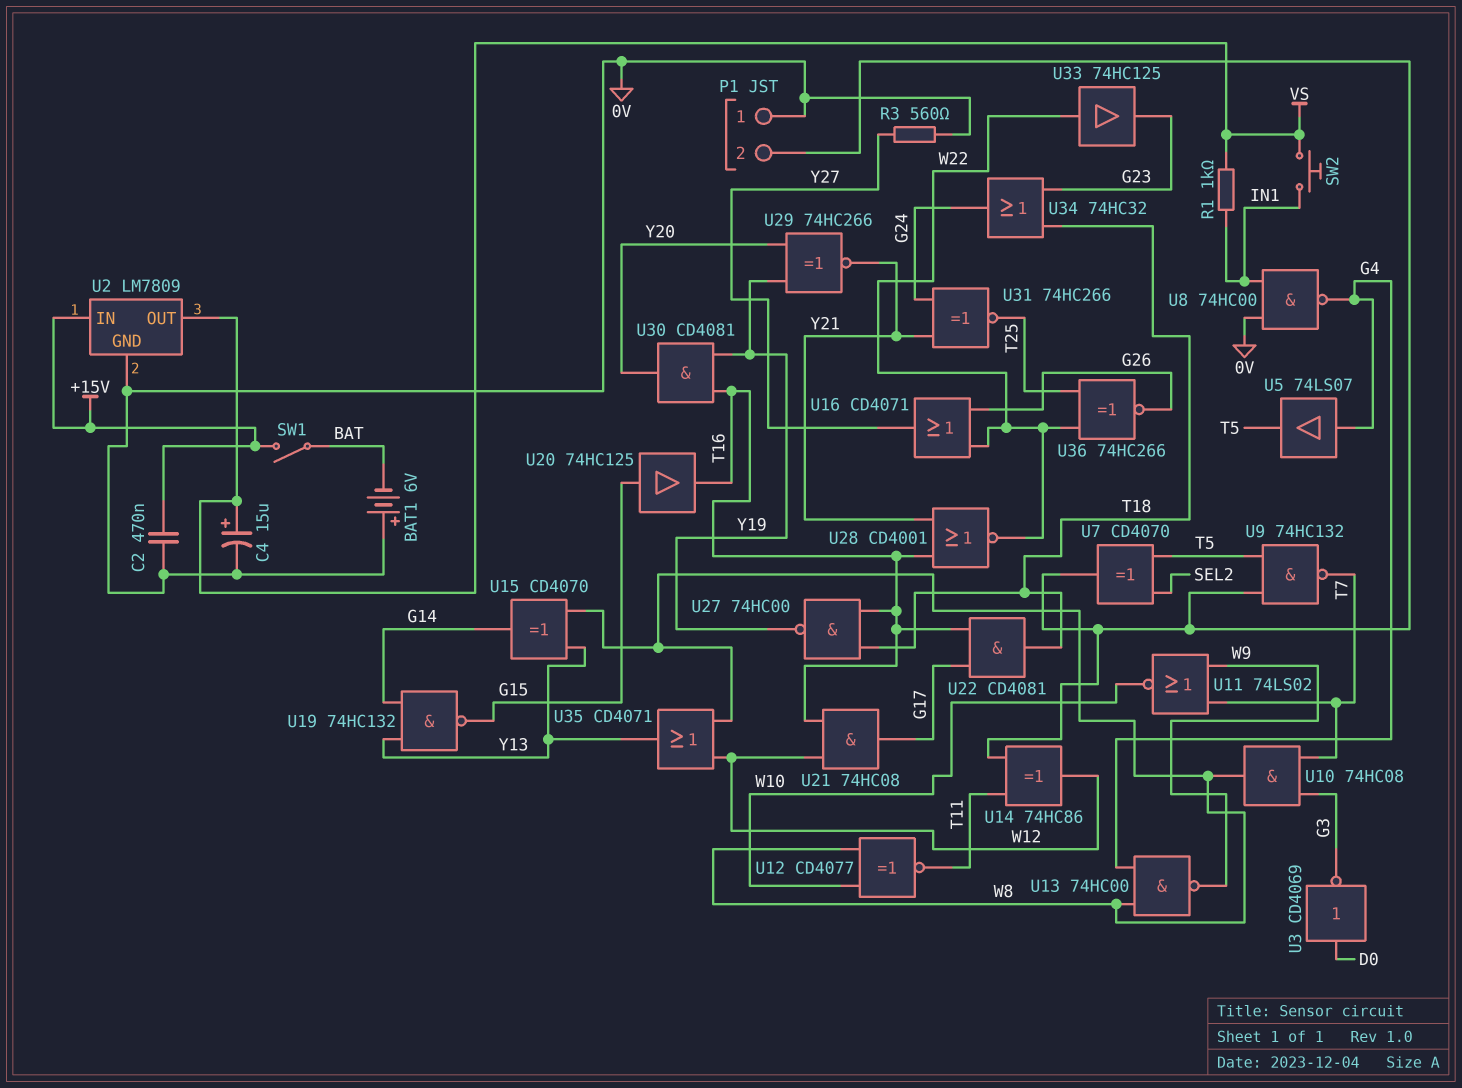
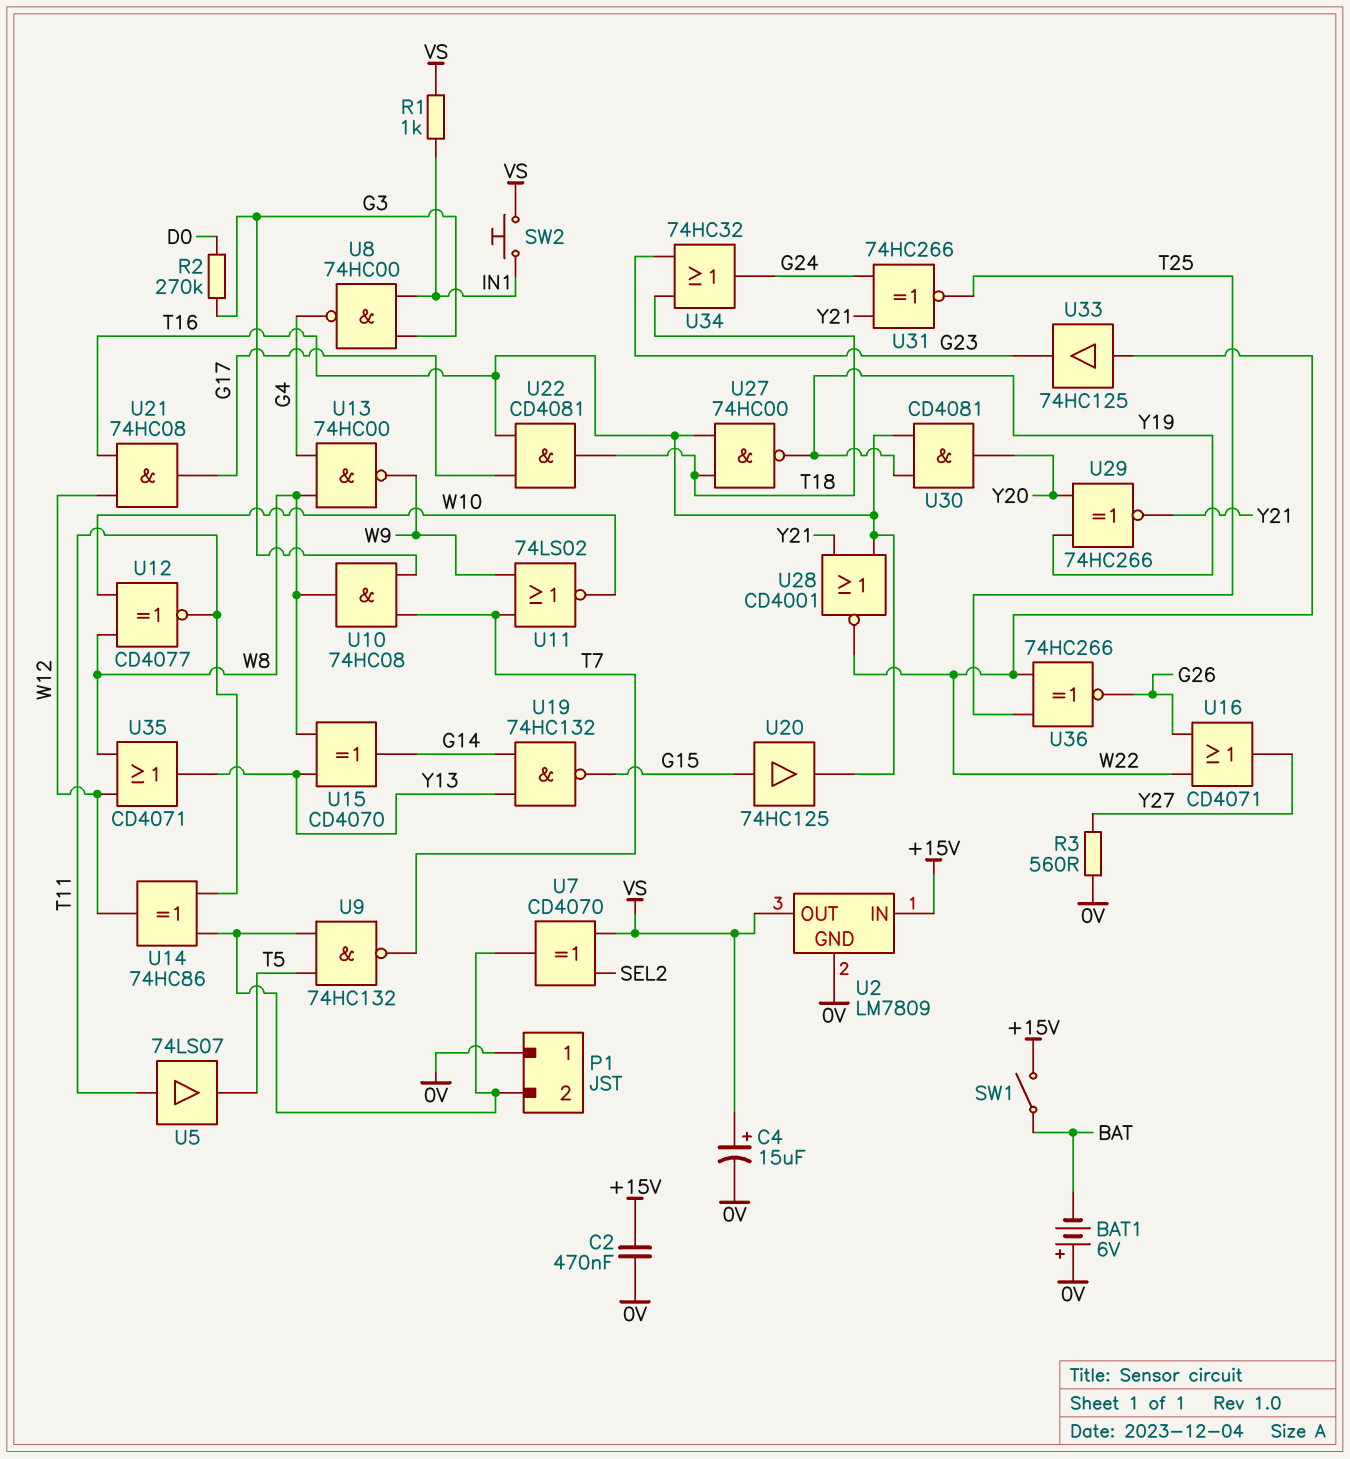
R2: none -> 270k (D0, G3)
U3: NOT CD4069 (in D0, out G3) -> none
U5: buffer 74LS07 (in G4, out T5) -> buffer 74LS07 (in T11, out T5)
U7: XOR CD4070 (in SEL2, in T5, out P1/2) -> XOR CD4070 (in SEL2, in VS, out P1/2)
U8: NAND 74HC00 (in 0V, in IN1, out G4) -> NAND 74HC00 (in G3, in IN1, out G4)

